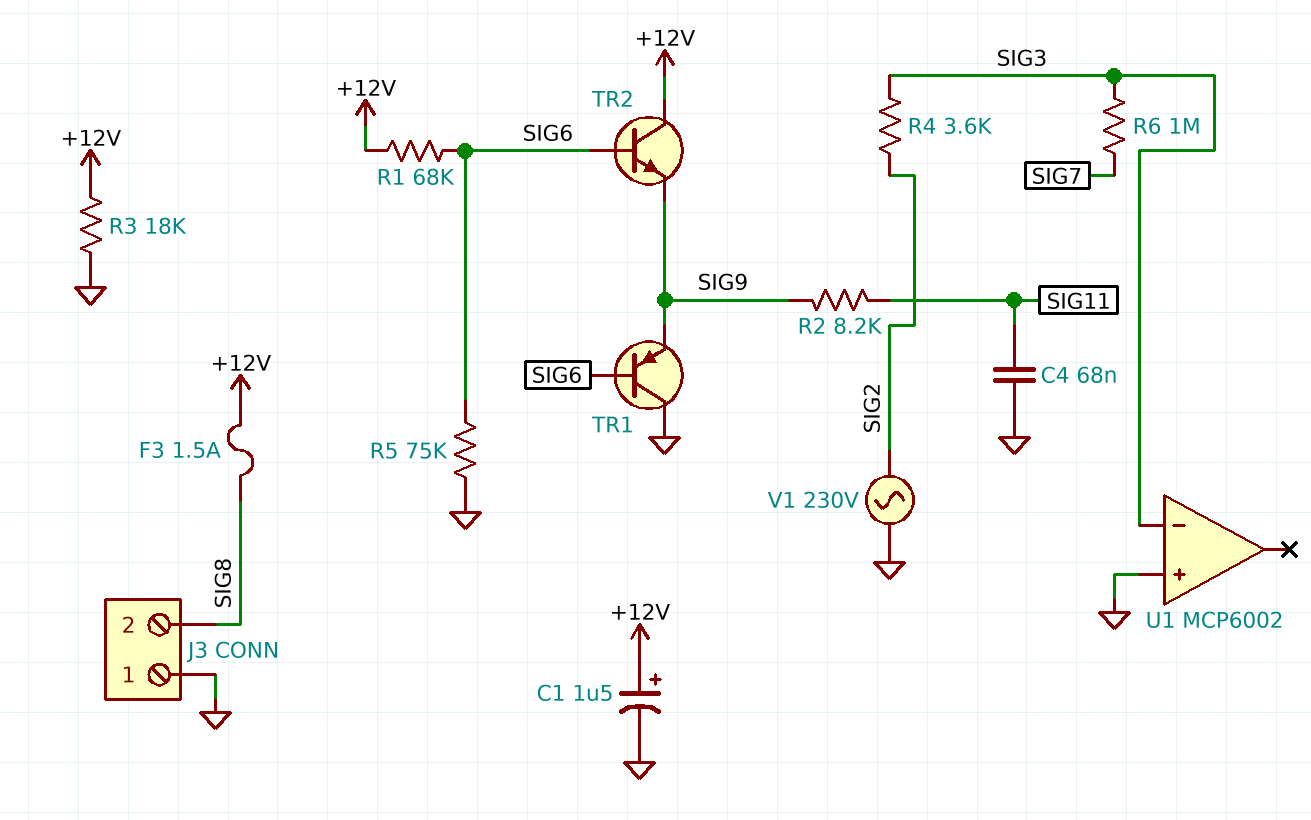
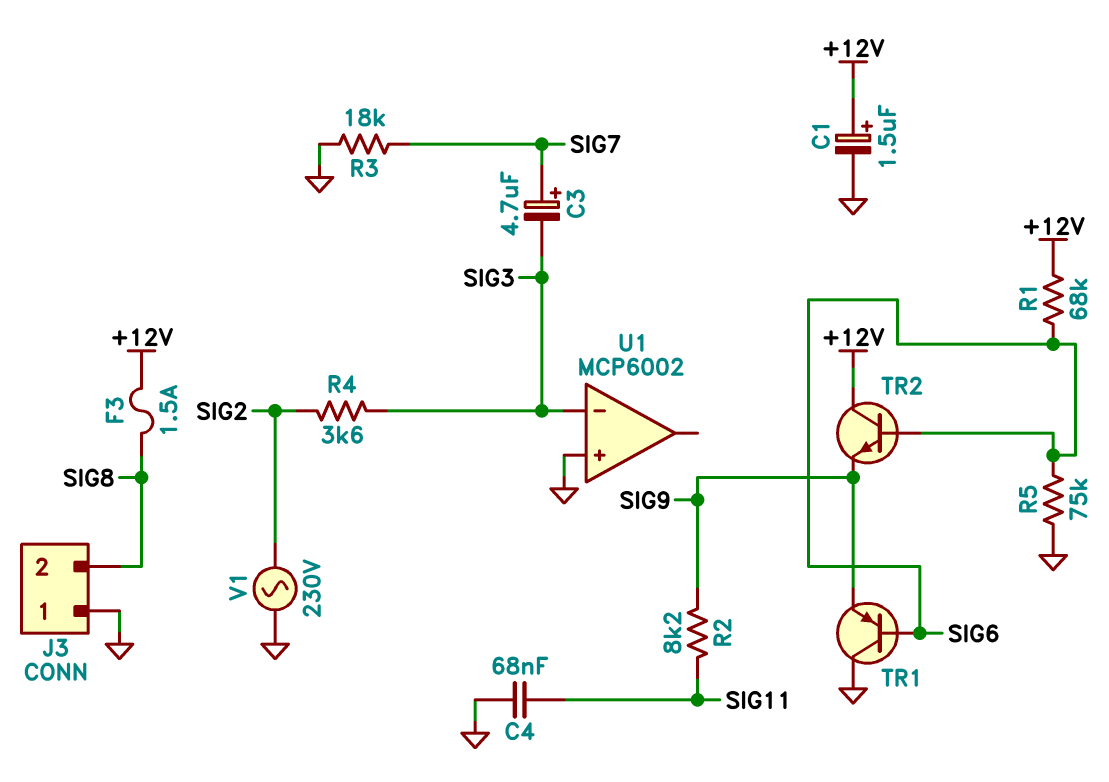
C3: none -> 4.7uF (plus SIG7, minus SIG3)
R3: 18k (+12V, GND) -> 18k (GND, SIG7)
R6: 1M (SIG3, SIG7) -> none

